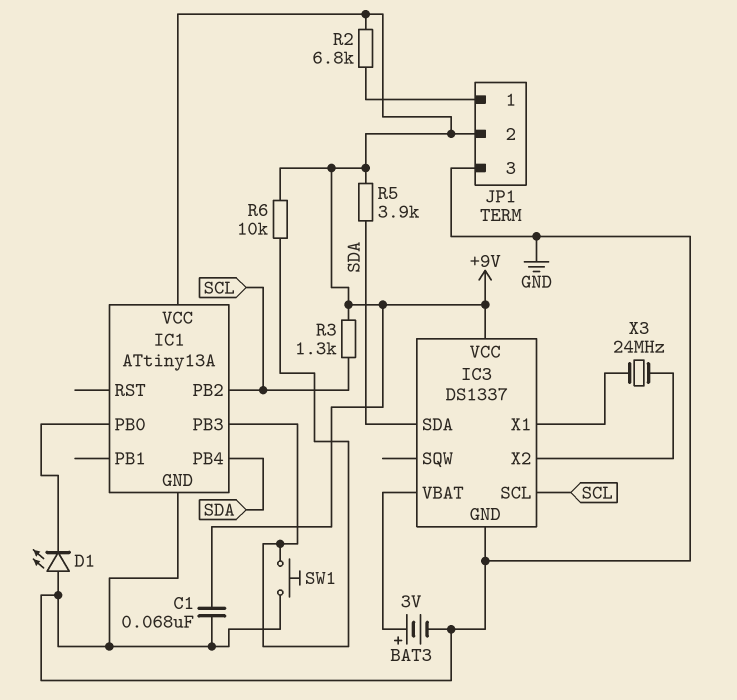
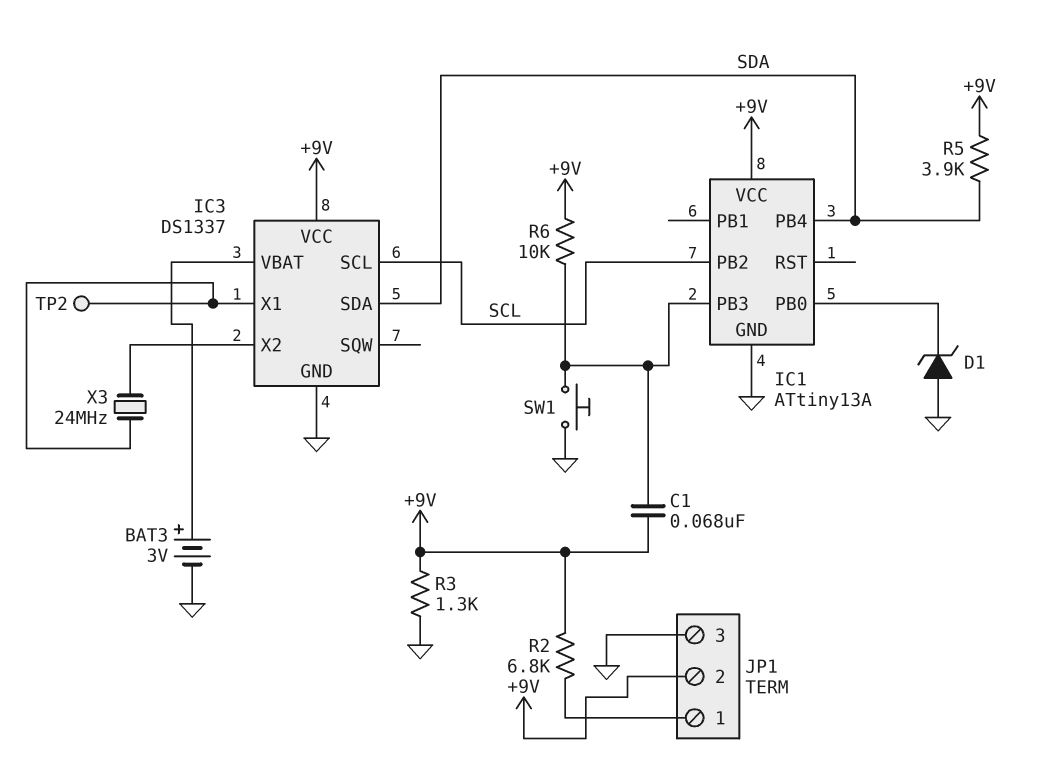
C1: 68nF (+9V, GND) -> 68nF (+9V, IC1/PB3)
D1: LED (A GND, K IC1/PB0) -> zener (A GND, K IC1/PB0)
R3: 1.3k (+9V, SCL) -> 1.3k (+9V, GND)
TP2: none -> test point (IC3/X1)

